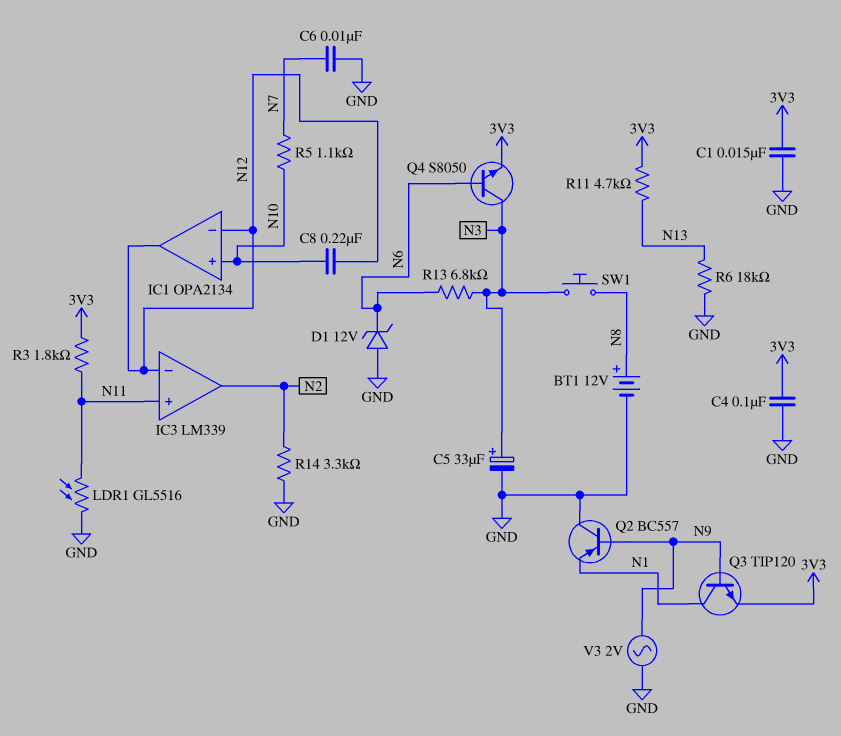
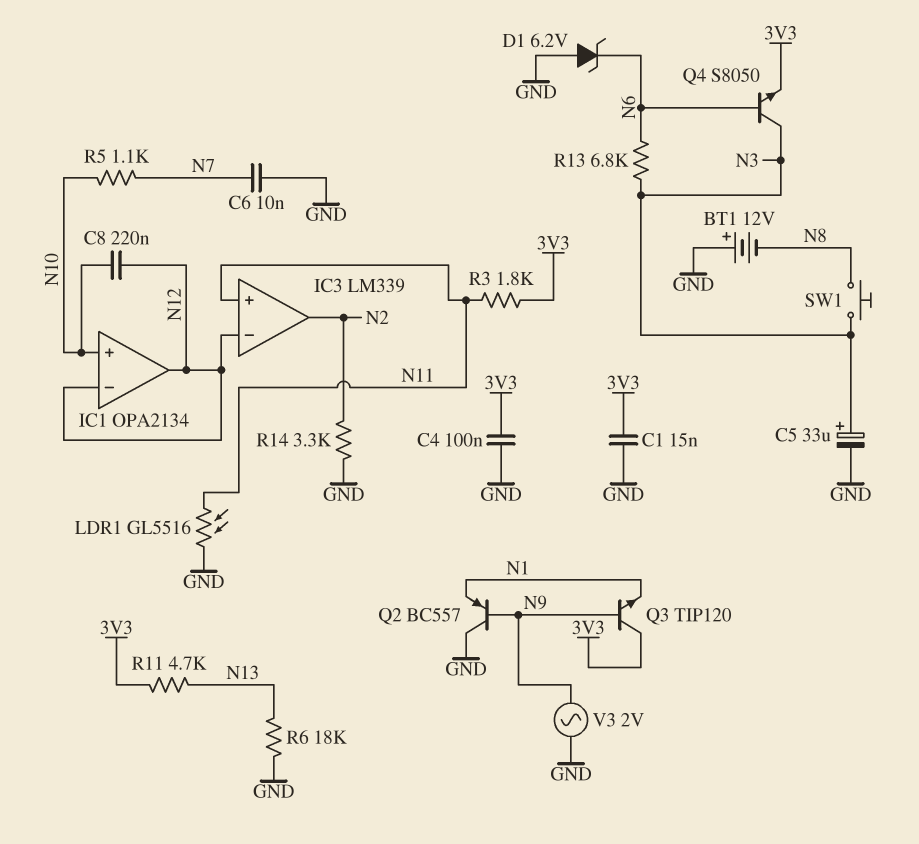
BT1: 12V (plus N8, minus GND) -> 12V (plus GND, minus N8)
D1: zener 12V (A GND, K N6) -> zener 6.2V (A GND, K N6)
Q3: NPN TIP120 (B N9, C N1, E 3V3) -> NPN TIP120 (B N9, C 3V3, E N1)

